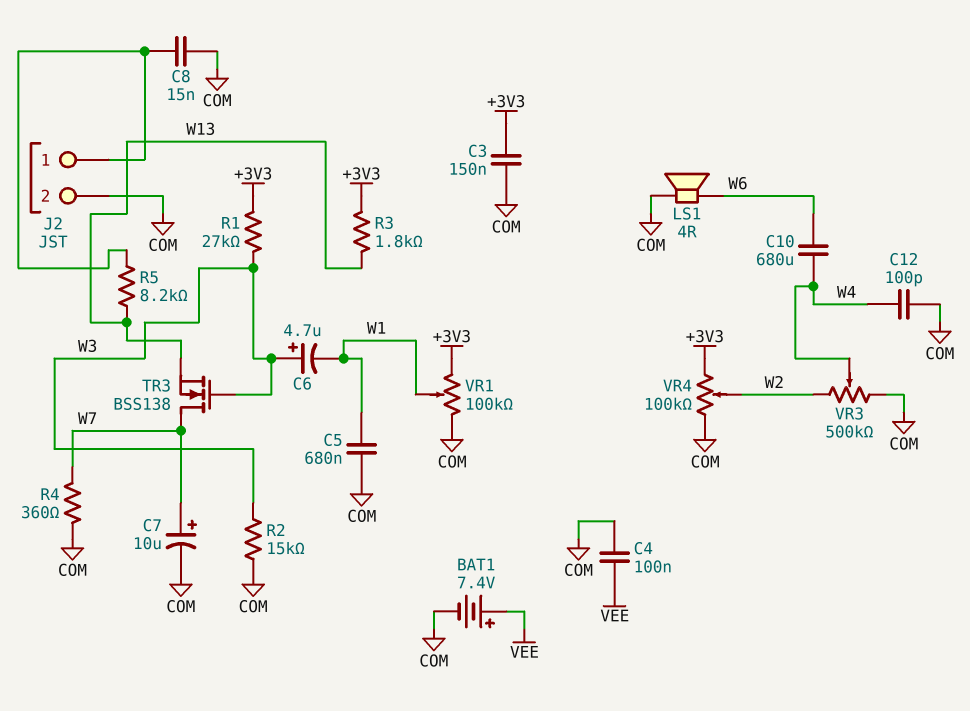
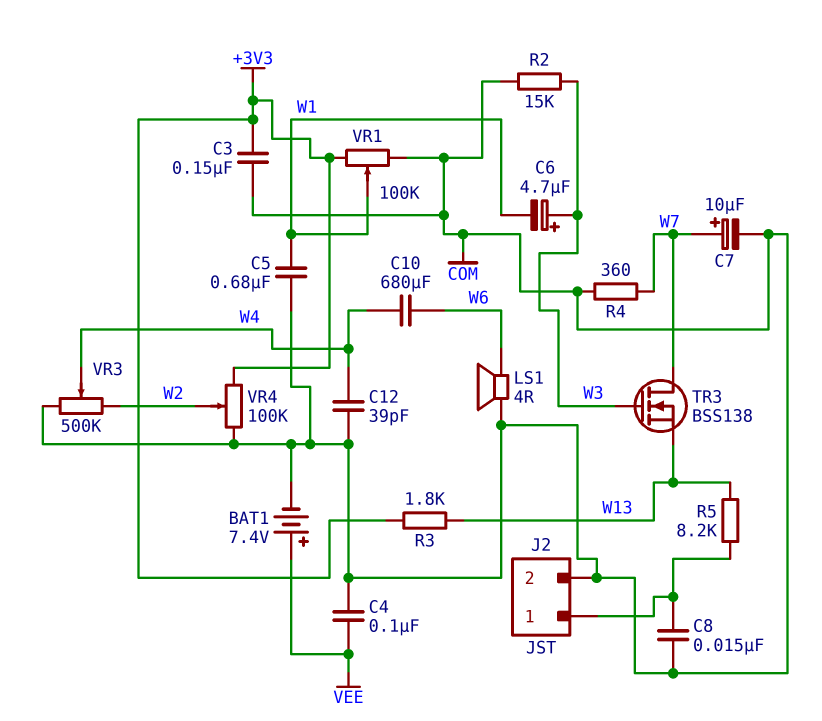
C12: 100pF (COM, W4) -> 39pF (COM, W4)
R1: 27k (+3V3, W3) -> none

